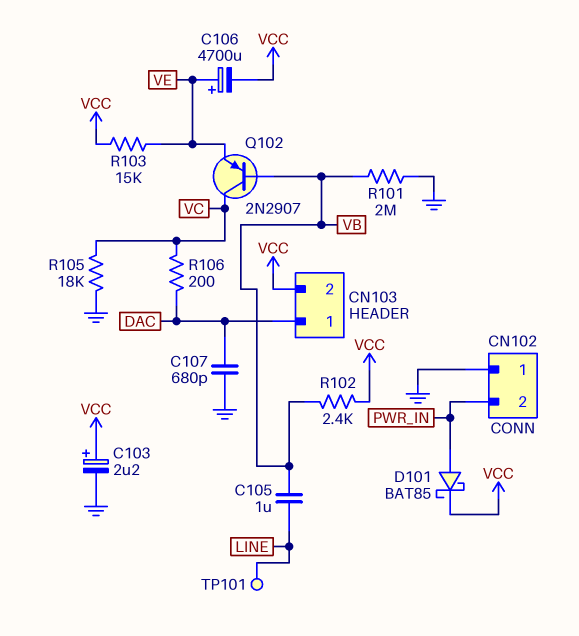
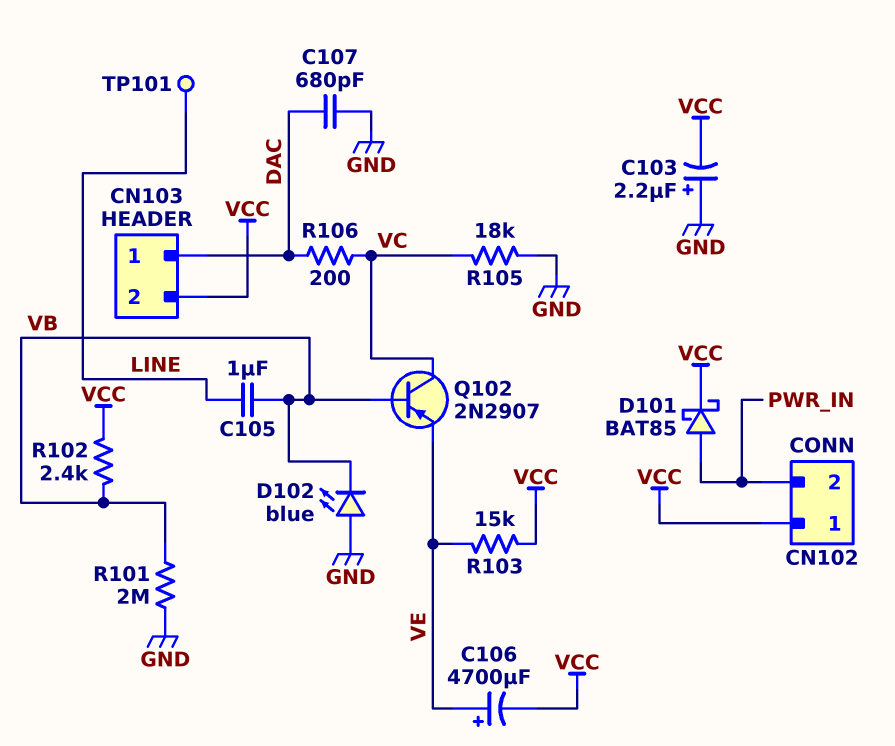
C103: 2.2uF (plus VCC, minus GND) -> 2.2uF (plus GND, minus VCC)
CN102 pin 1: GND -> VCC
D102: none -> LED blue (A GND, K VB)

